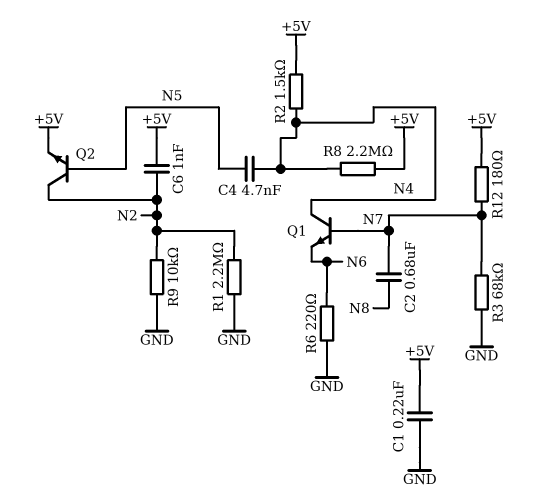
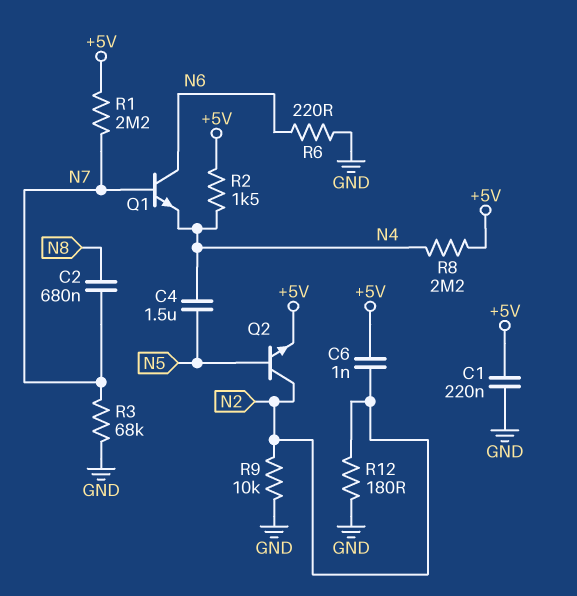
C4: 4.7nF (N4, N5) -> 1.5uF (N4, N5)
Q1: NPN (B N7, C N4, E N6) -> NPN (B N7, C N6, E N4)
R1: 2.2M (GND, N2) -> 2.2M (+5V, N7)
R12: 180 (+5V, N7) -> 180 (GND, N2)

